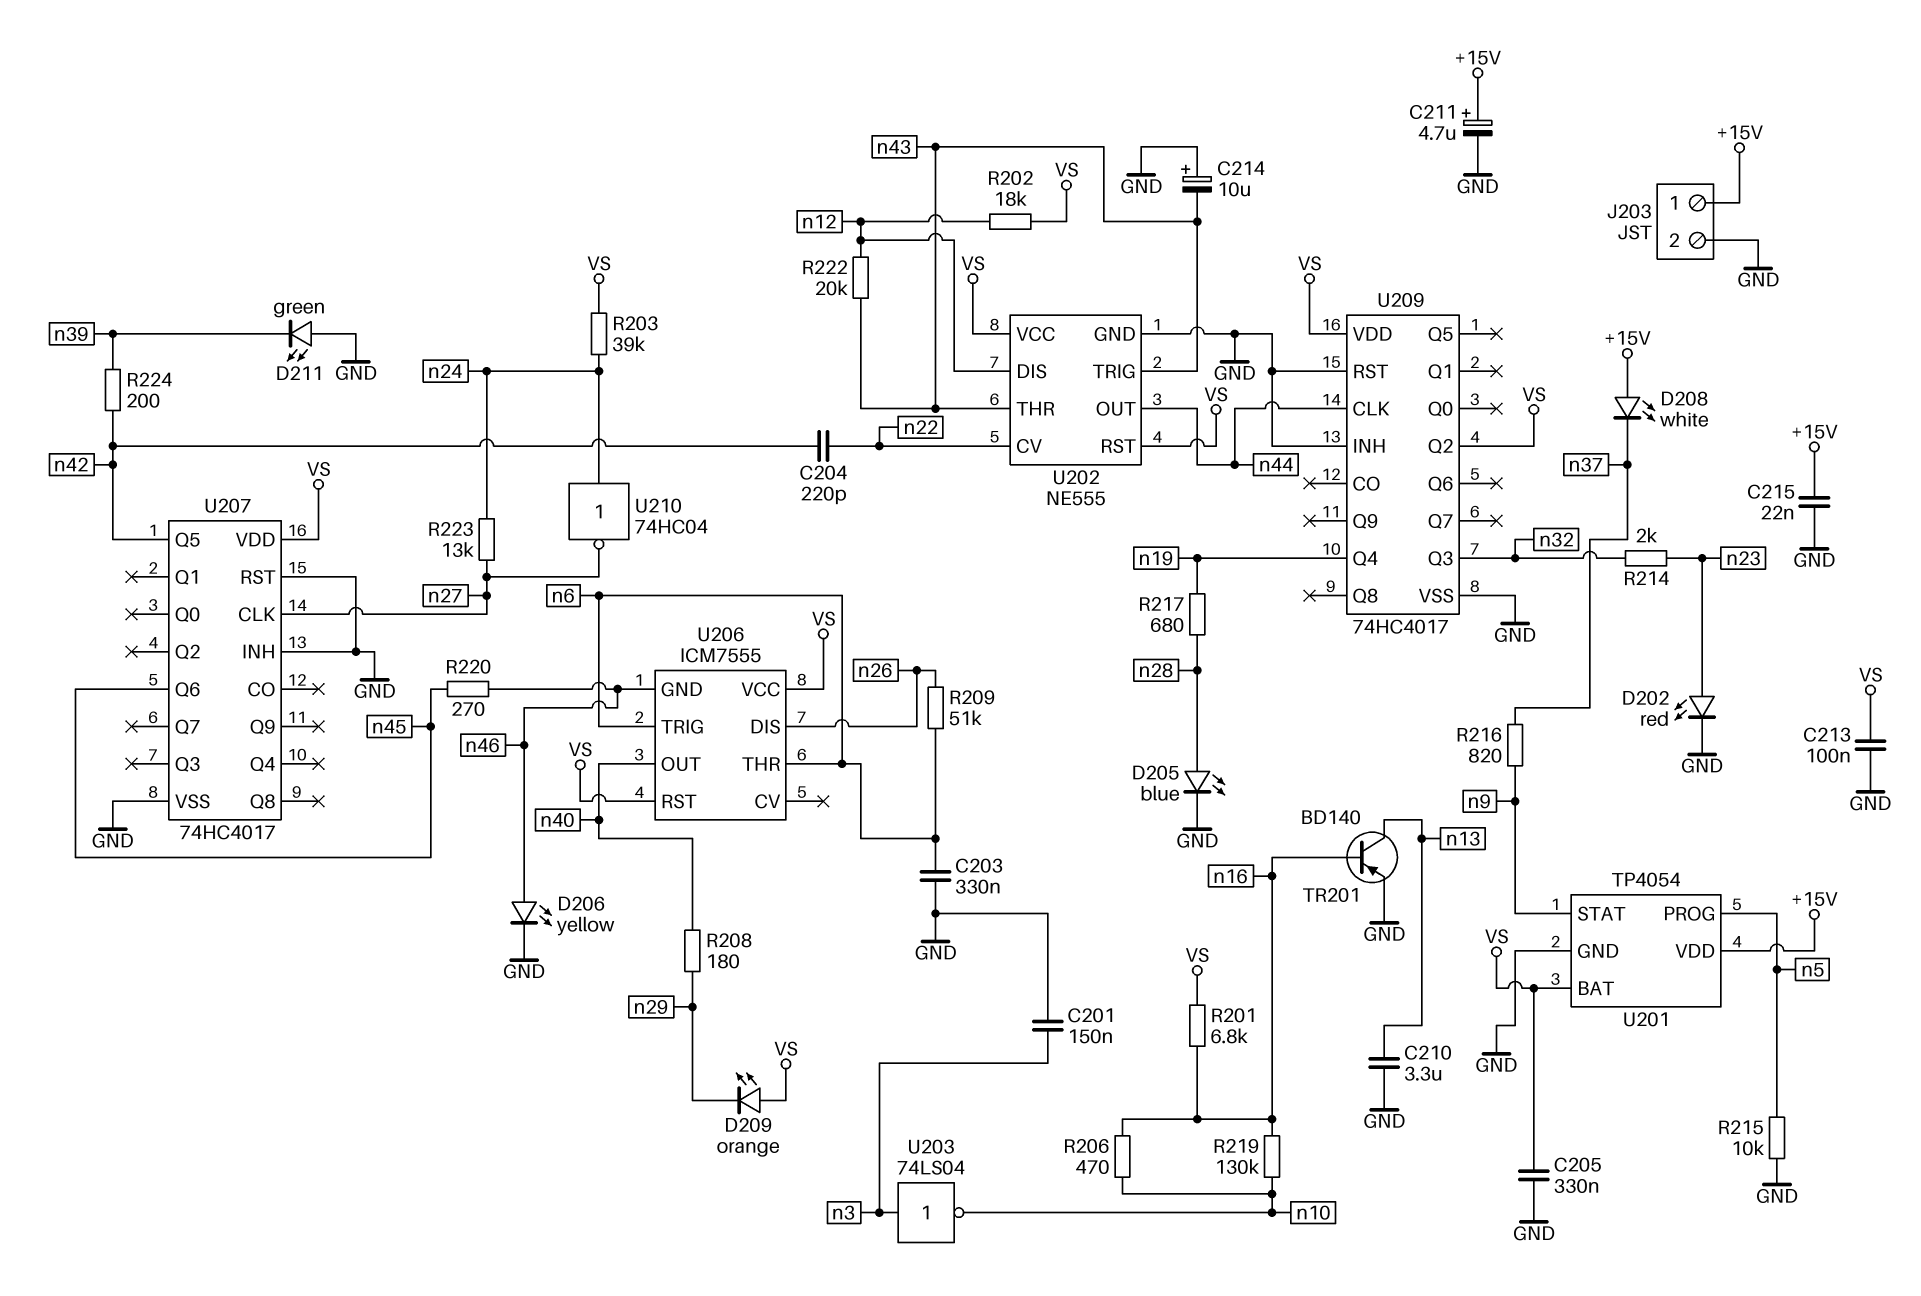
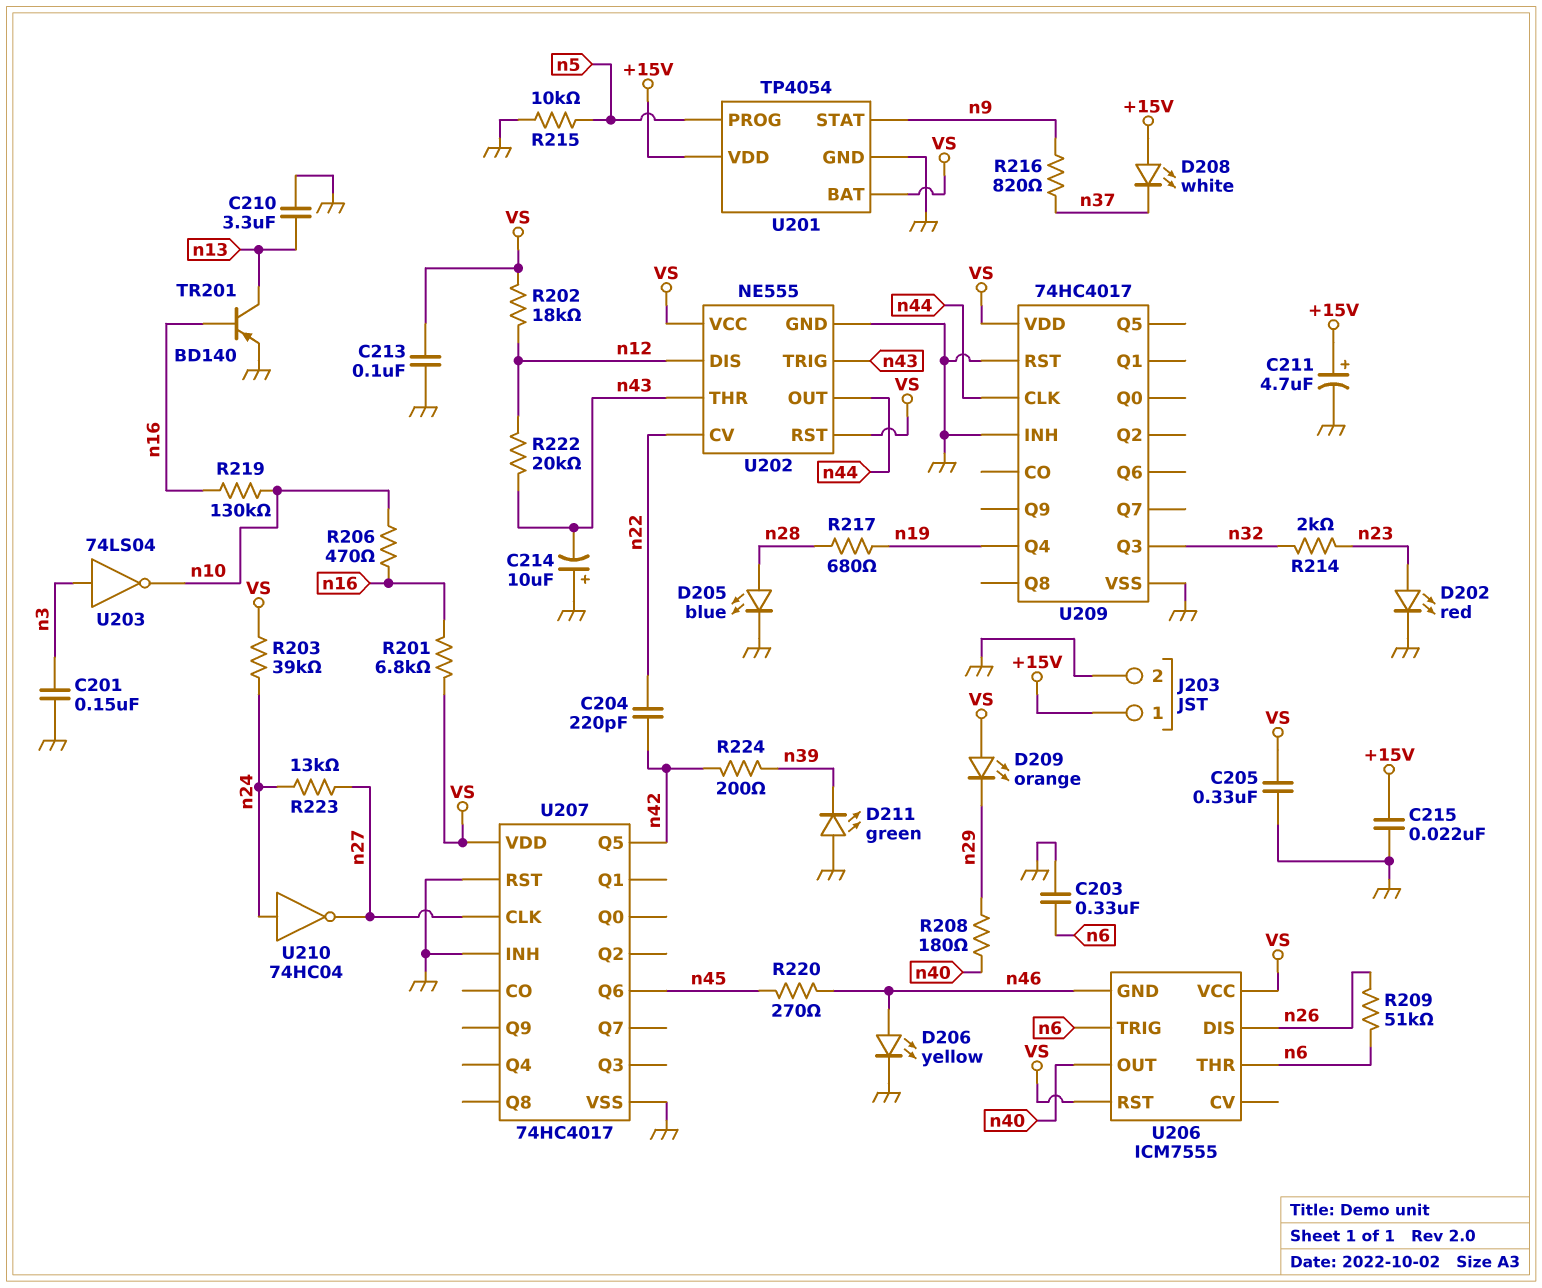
U209 pin Q2: VS -> none

